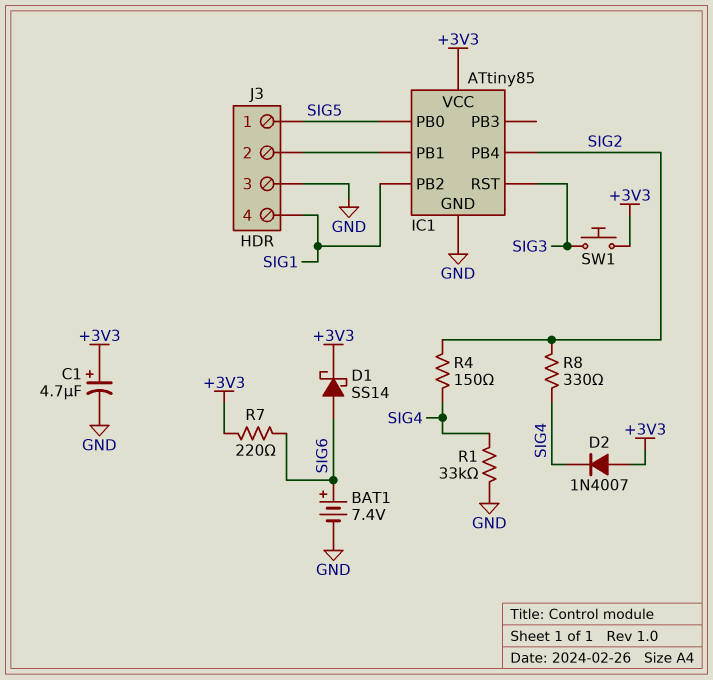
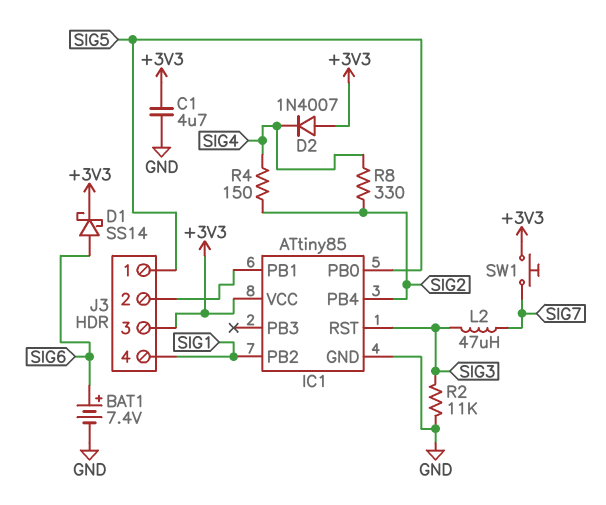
C1: 4.7uF (plus +3V3, minus GND) -> 4.7uF (+3V3, GND)
J3 pin 3: GND -> +3V3
L2: none -> 47uH (SIG3, SIG7)
R1: 33k (GND, SIG4) -> none
R2: none -> 11k (GND, SIG3)
R7: 220 (+3V3, SIG6) -> none
SW1: button (+3V3, SIG3) -> button (+3V3, SIG7)

